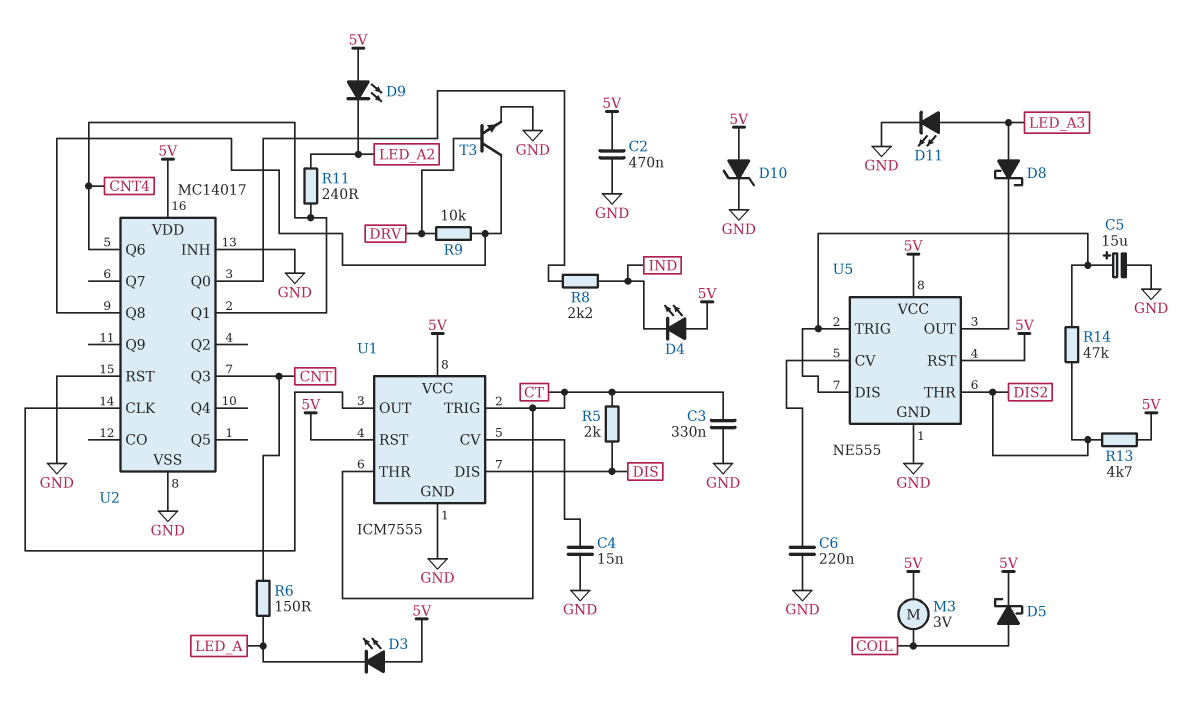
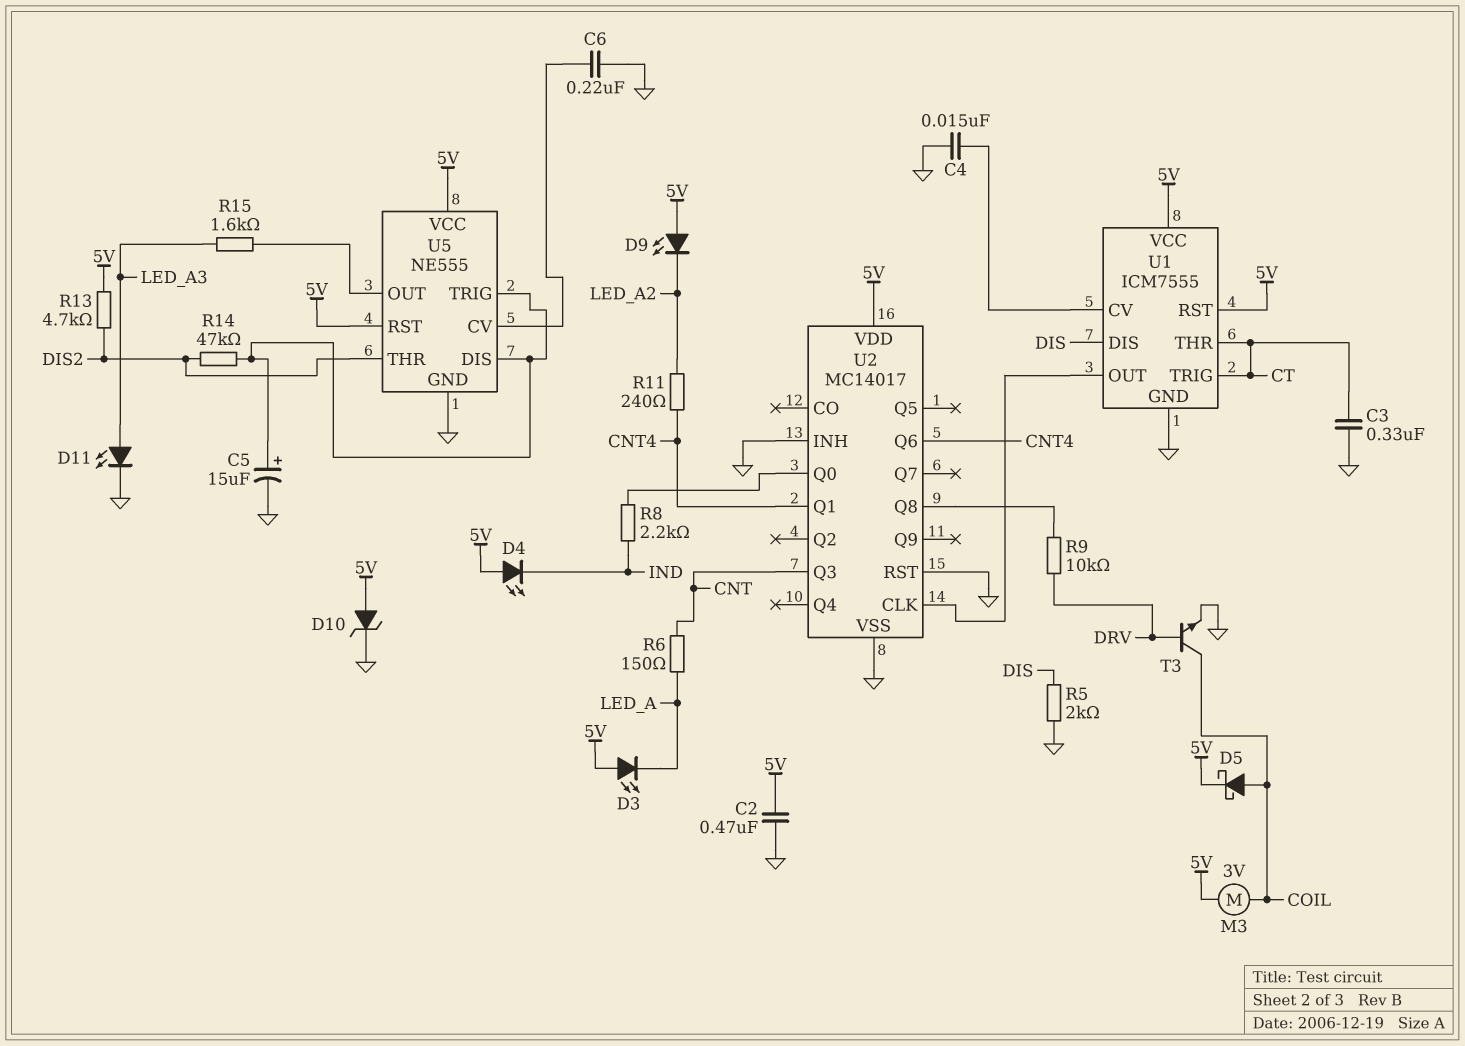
D8: schottky (A LED_A3, K U5/OUT) -> none
R5: 2k (CT, DIS) -> 2k (DIS, GND)
R15: none -> 1.6k (LED_A3, U5/OUT)
T3: NPN (B DRV, C U2/Q8, E GND) -> NPN (B DRV, C COIL, E GND)

